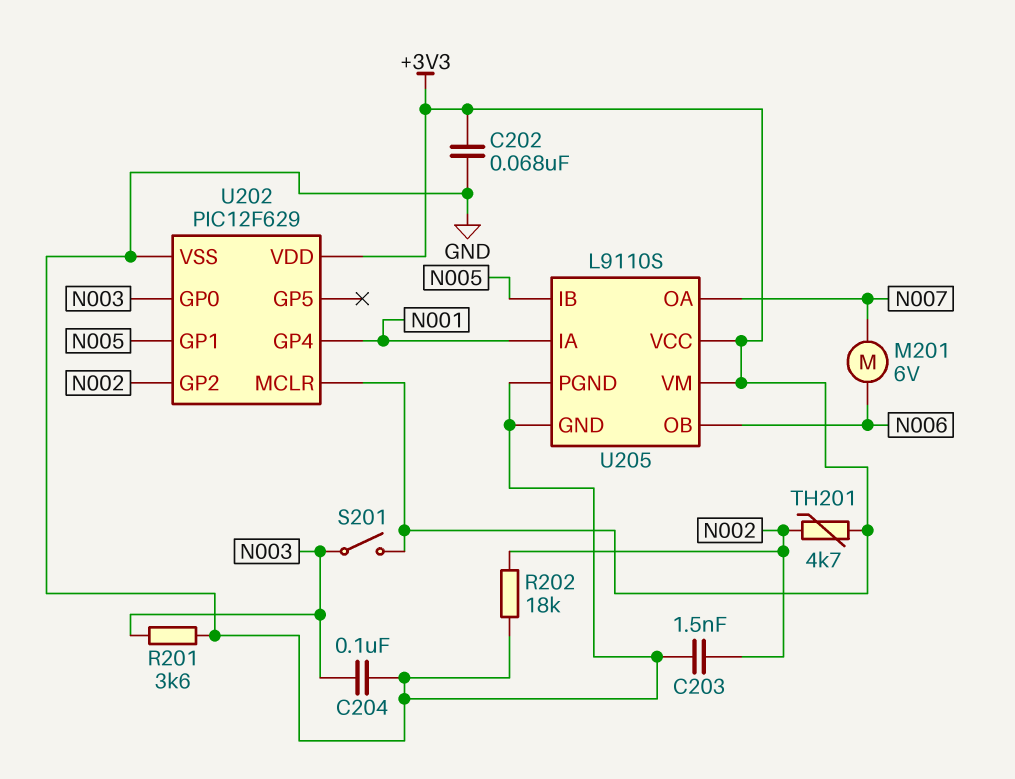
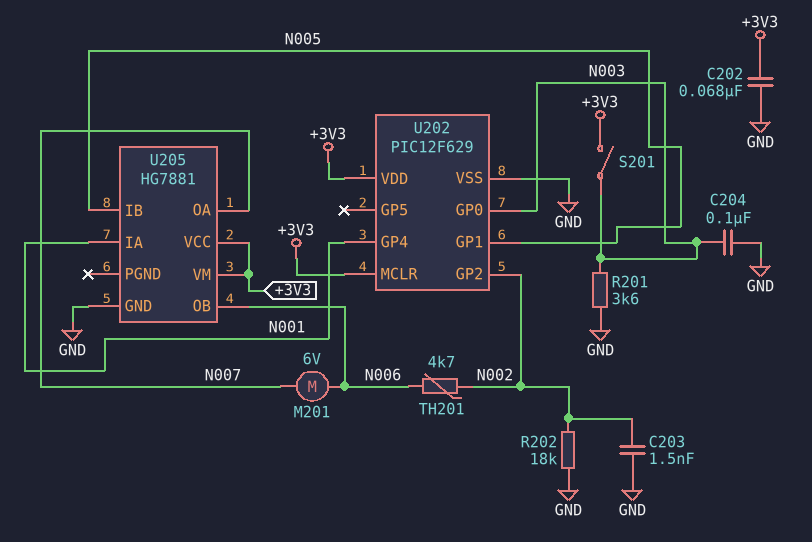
TH201: 4.7k (+3V3, N002) -> 4.7k (N002, N006)
U205: L9110S -> HG7881
U205 pin PGND: GND -> none

